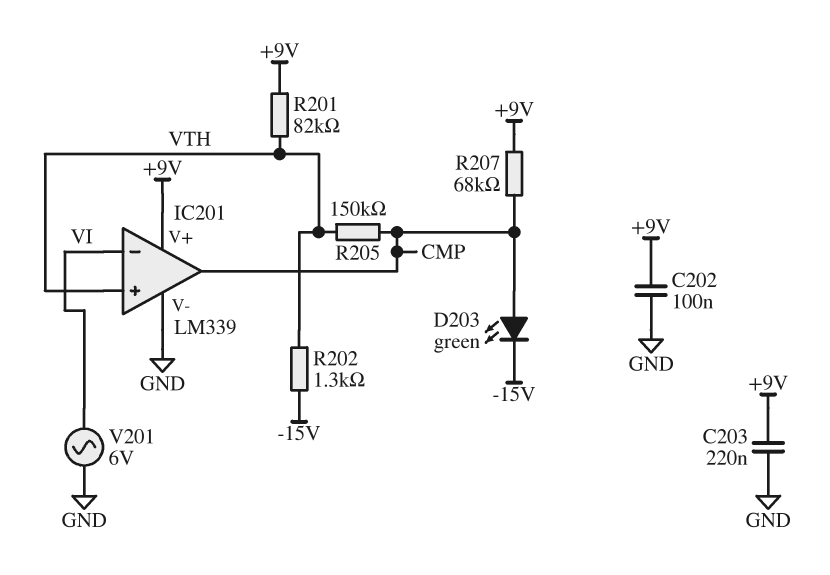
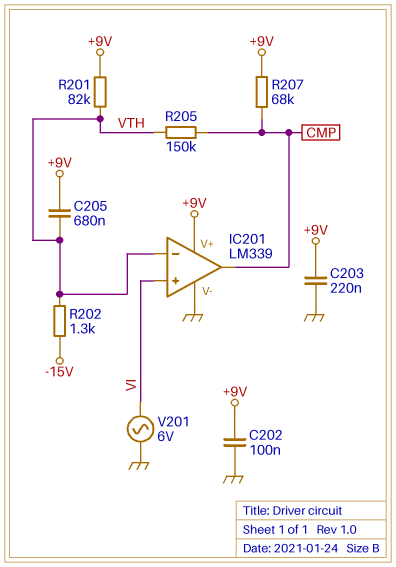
C205: none -> 680nF (+9V, VTH)
D203: LED green (A CMP, K -15V) -> none
IC201 pin in+: VTH -> VI
IC201 pin in-: VI -> VTH

